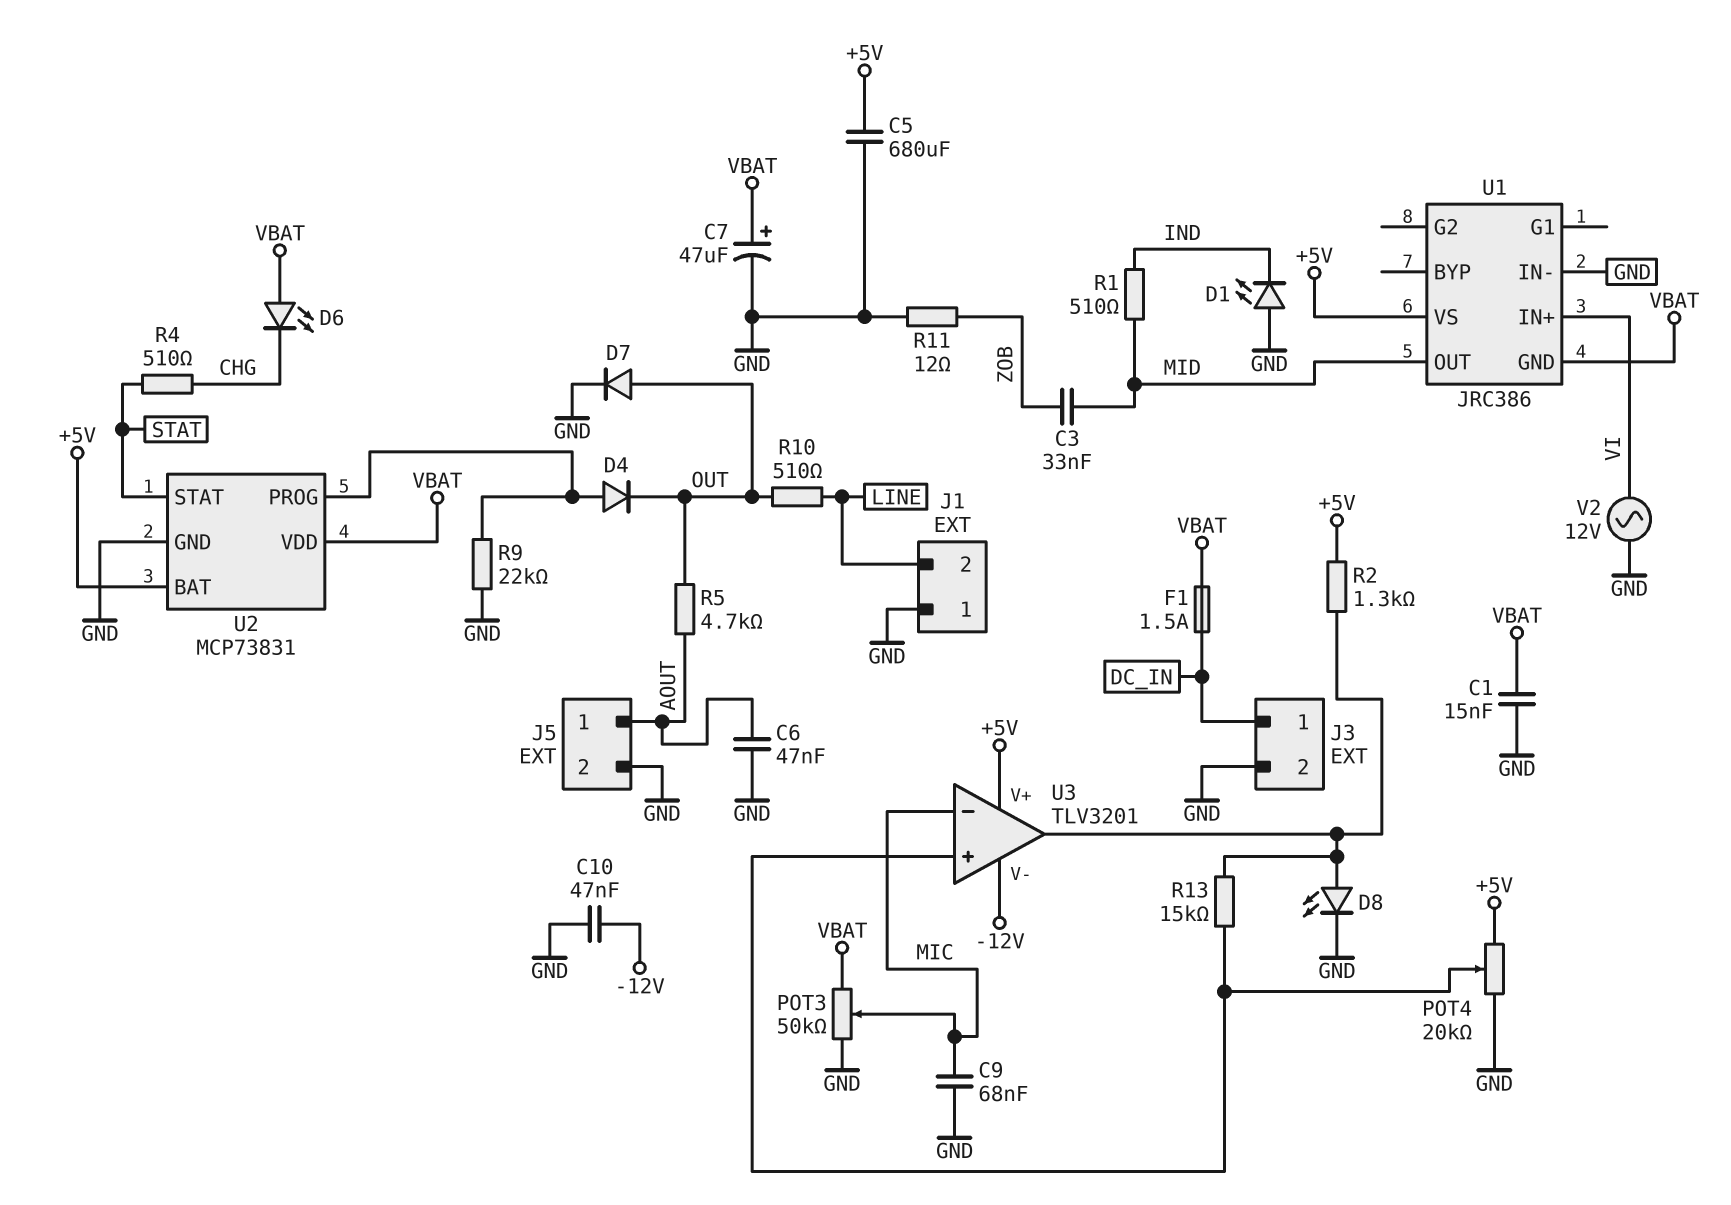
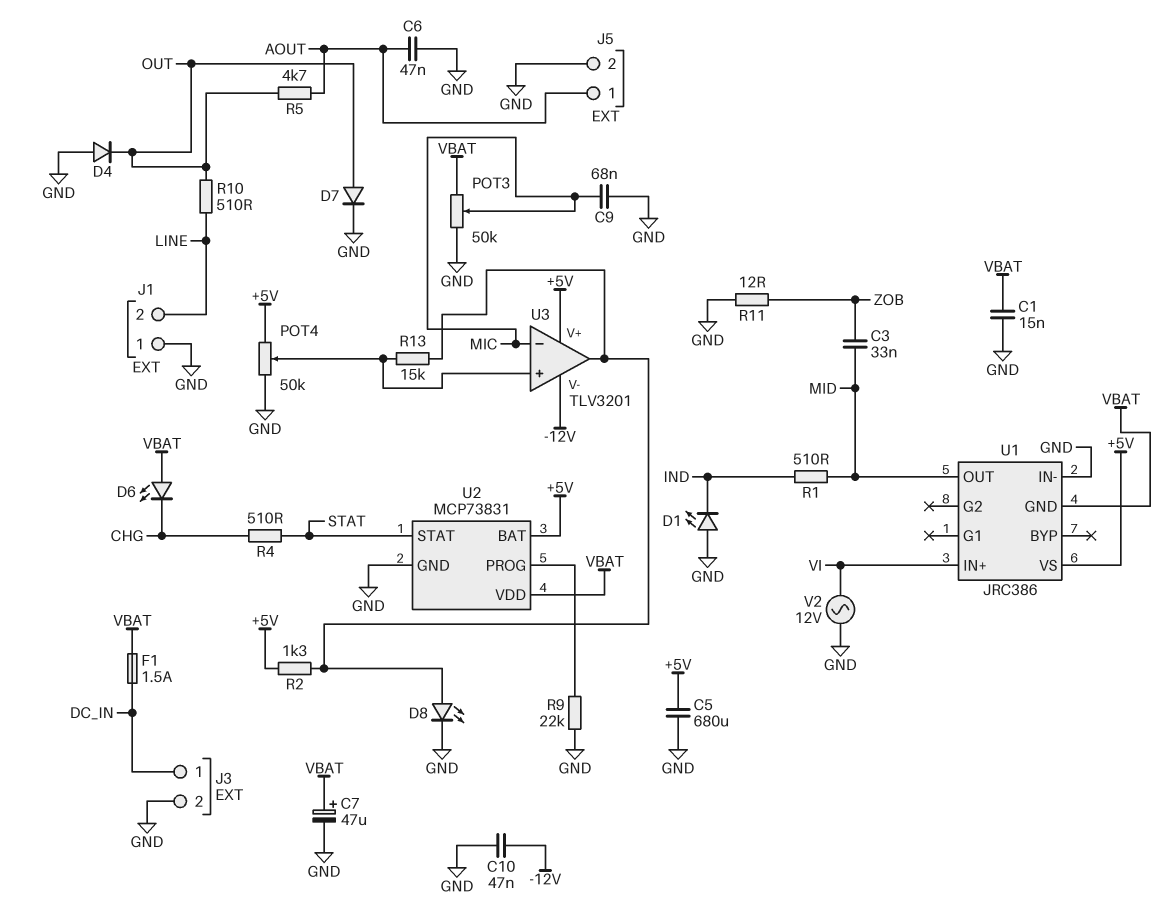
D4: diode (A U2/PROG, K OUT) -> diode (A GND, K OUT)
POT4: 20k (+5V, GND, wiper U3/in+) -> 50k (+5V, GND, wiper U3/in+)

